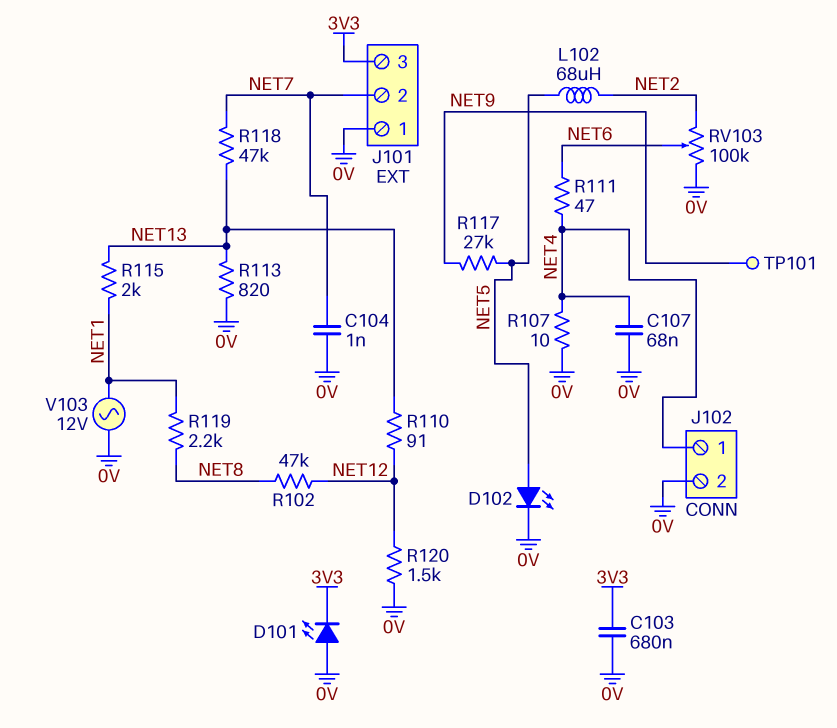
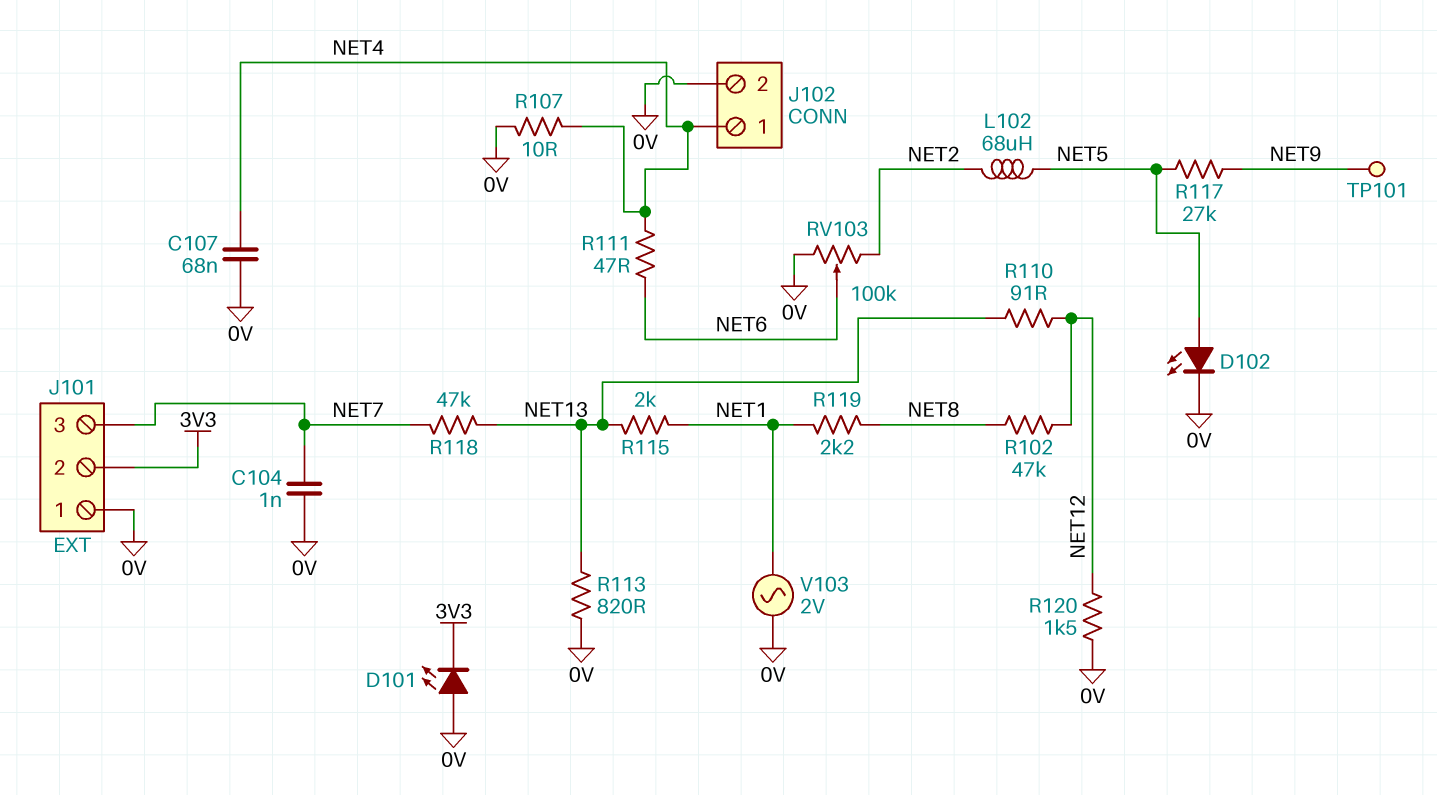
C103: 680nF (0V, 3V3) -> none
J101 pin 2: NET7 -> 3V3
J101 pin 3: 3V3 -> NET7
V103: AC 12V (0V, NET1) -> AC 2V (0V, NET1)

